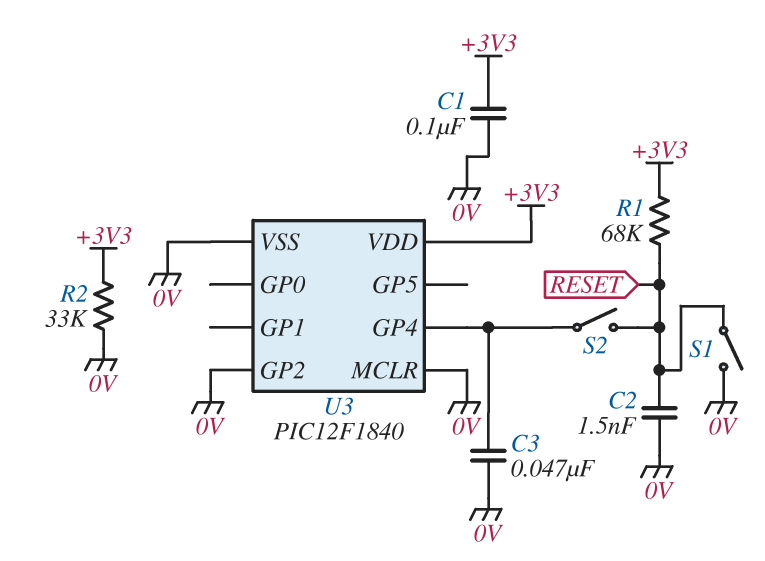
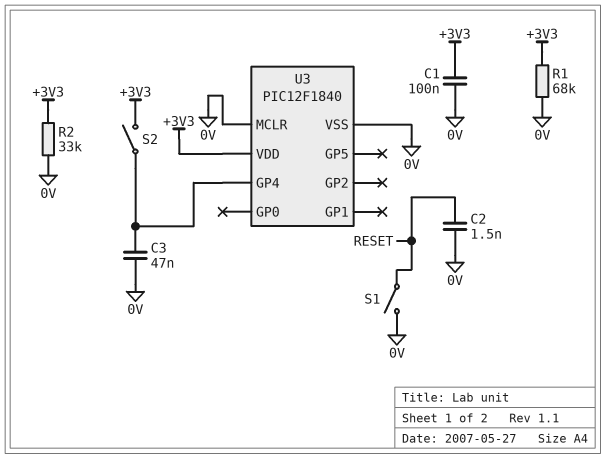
R1: 68k (+3V3, RESET) -> 68k (+3V3, 0V)
S2: switch (RESET, U3/GP4) -> switch (+3V3, U3/GP4)
U3 pin GP2: 0V -> none

